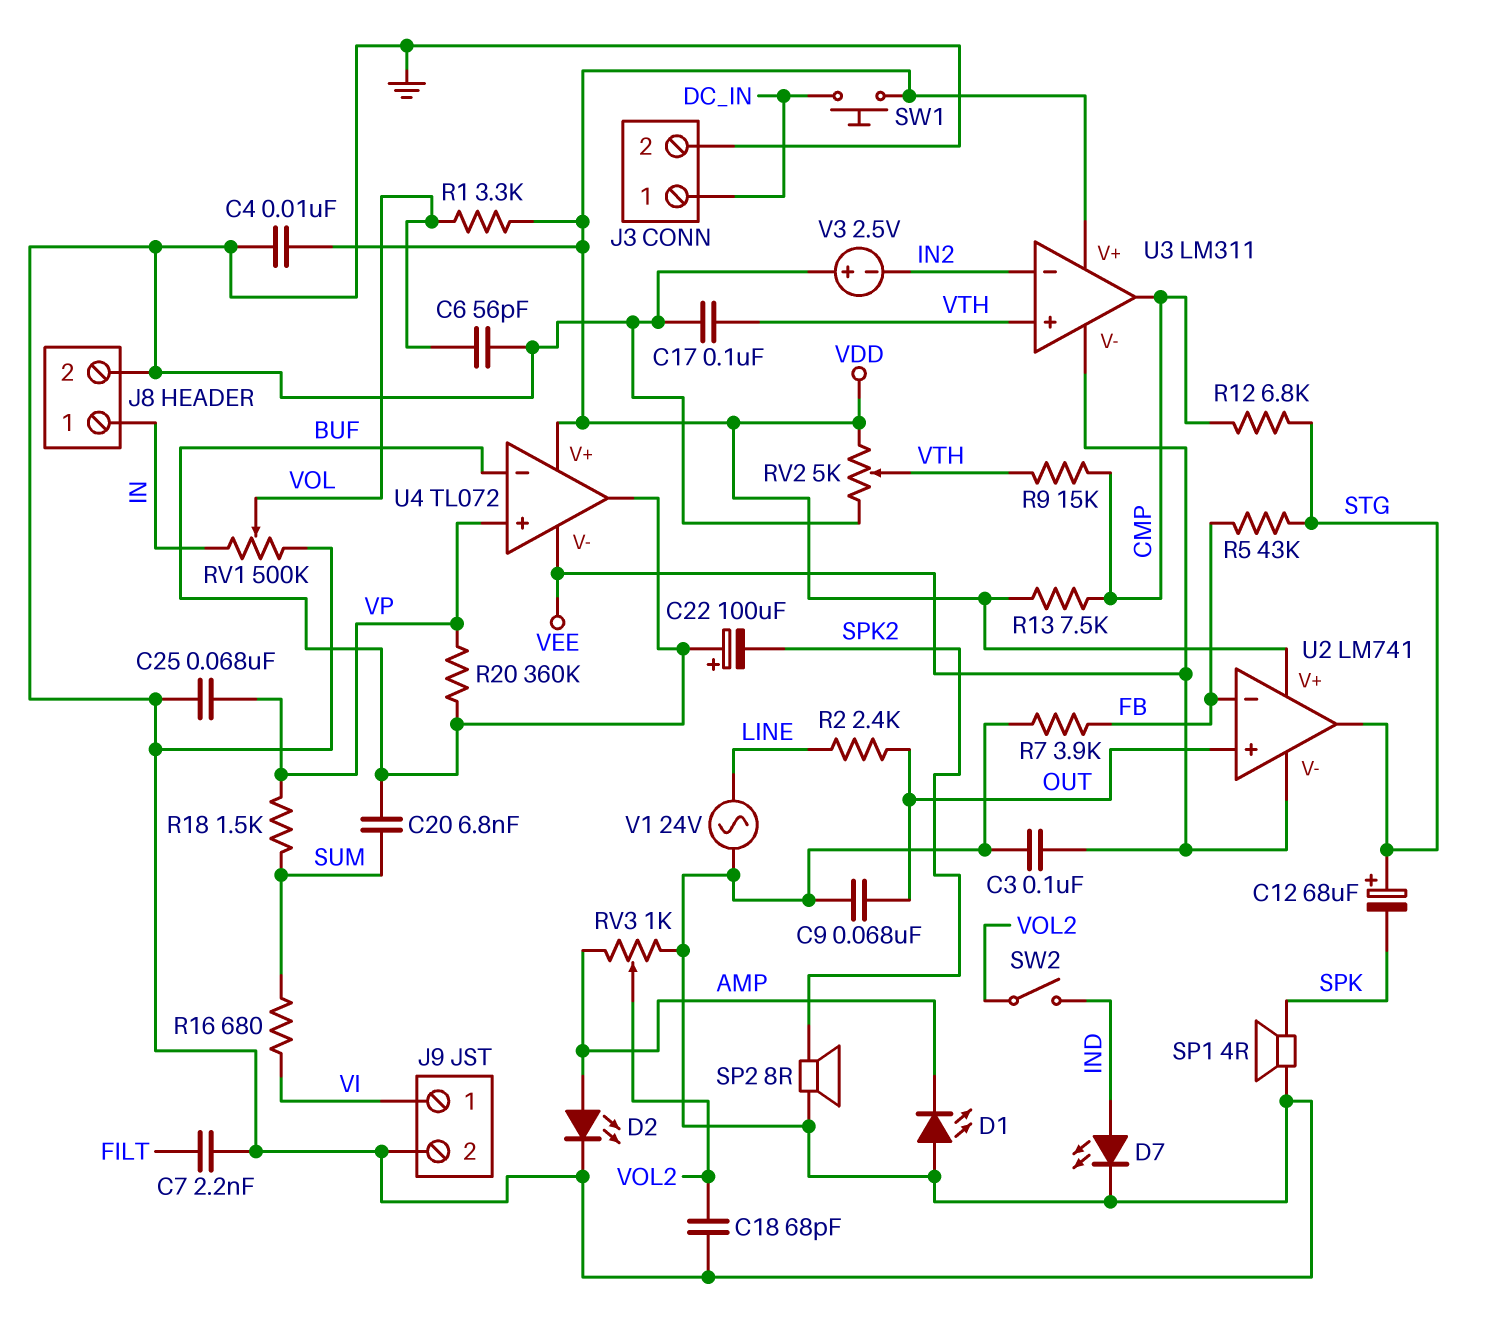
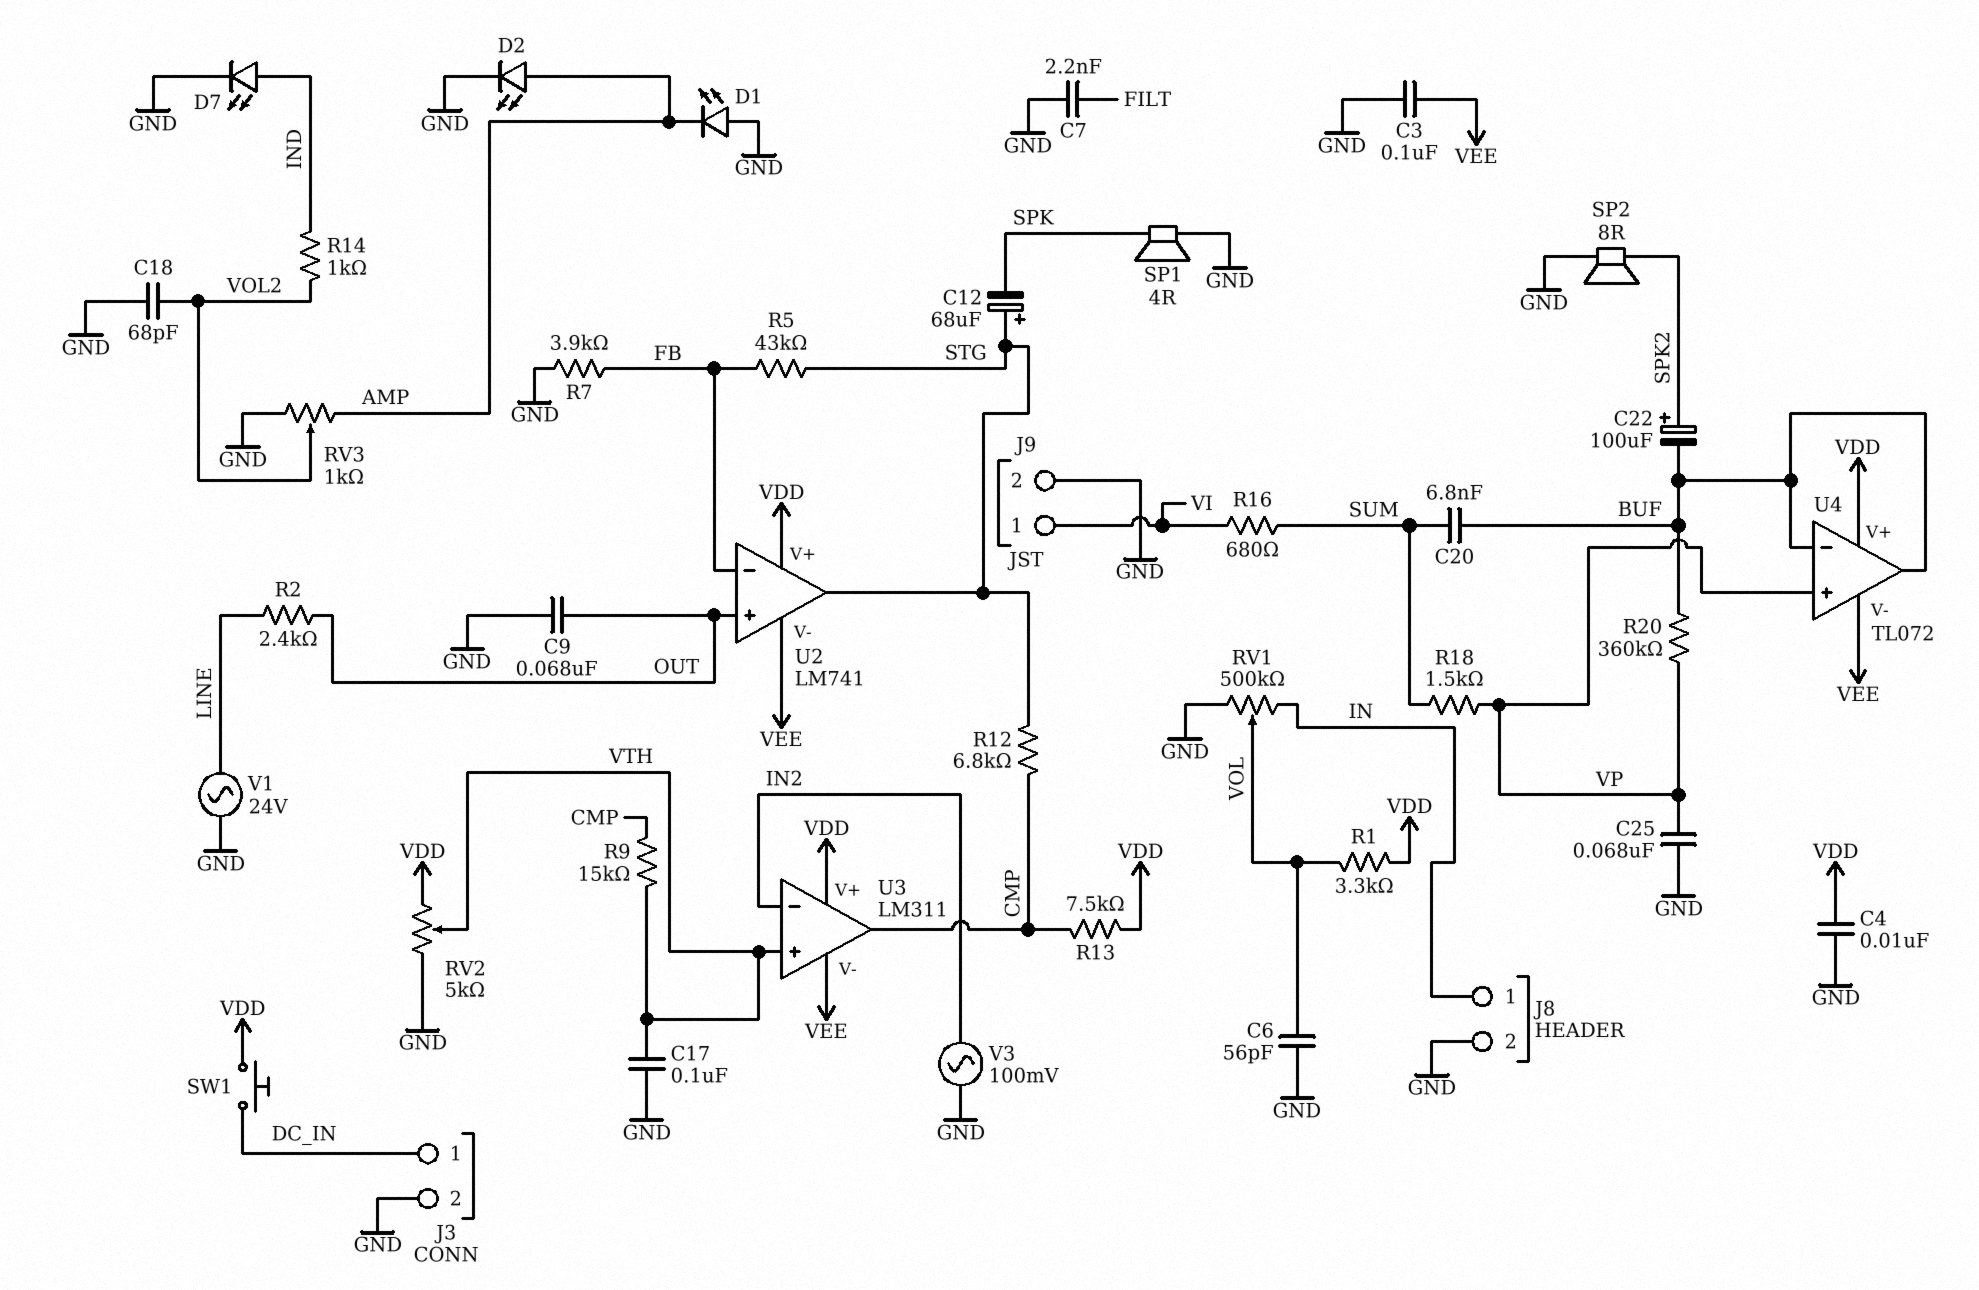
C22: 100uF (plus BUF, minus SPK2) -> 100uF (plus SPK2, minus BUF)
R14: none -> 1k (IND, VOL2)
SW2: switch (IND, VOL2) -> none
V3: 2.5V (plus GND, minus IN2) -> AC 100mV (GND, IN2)

